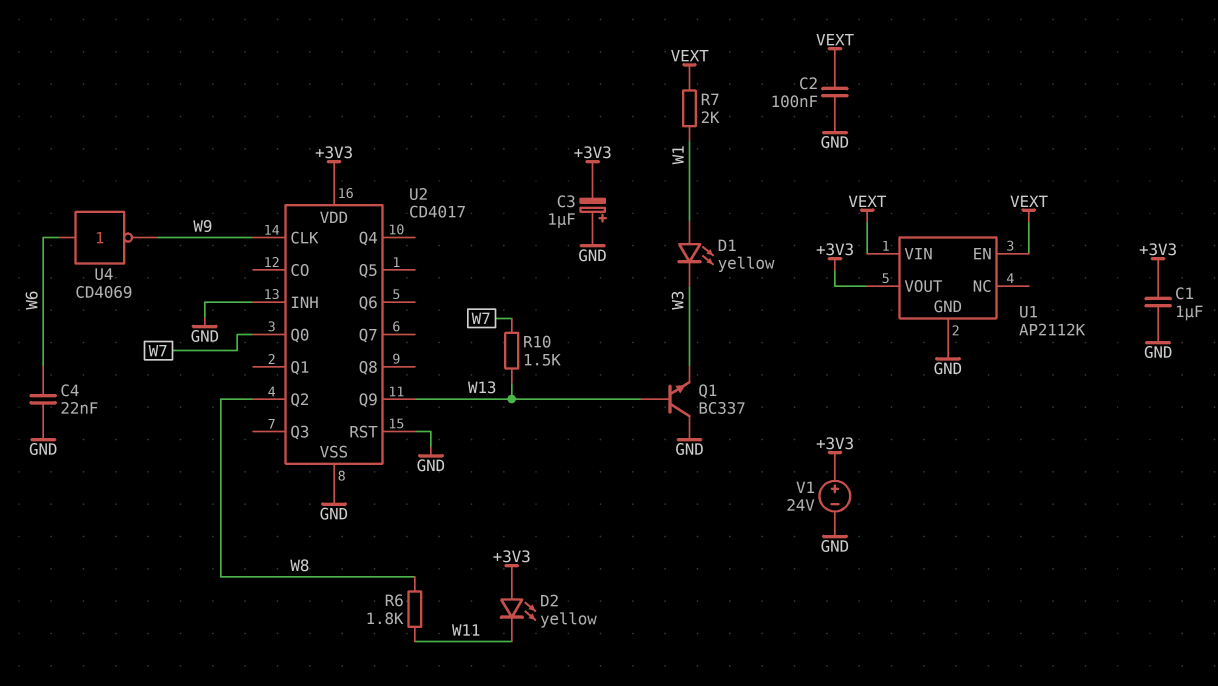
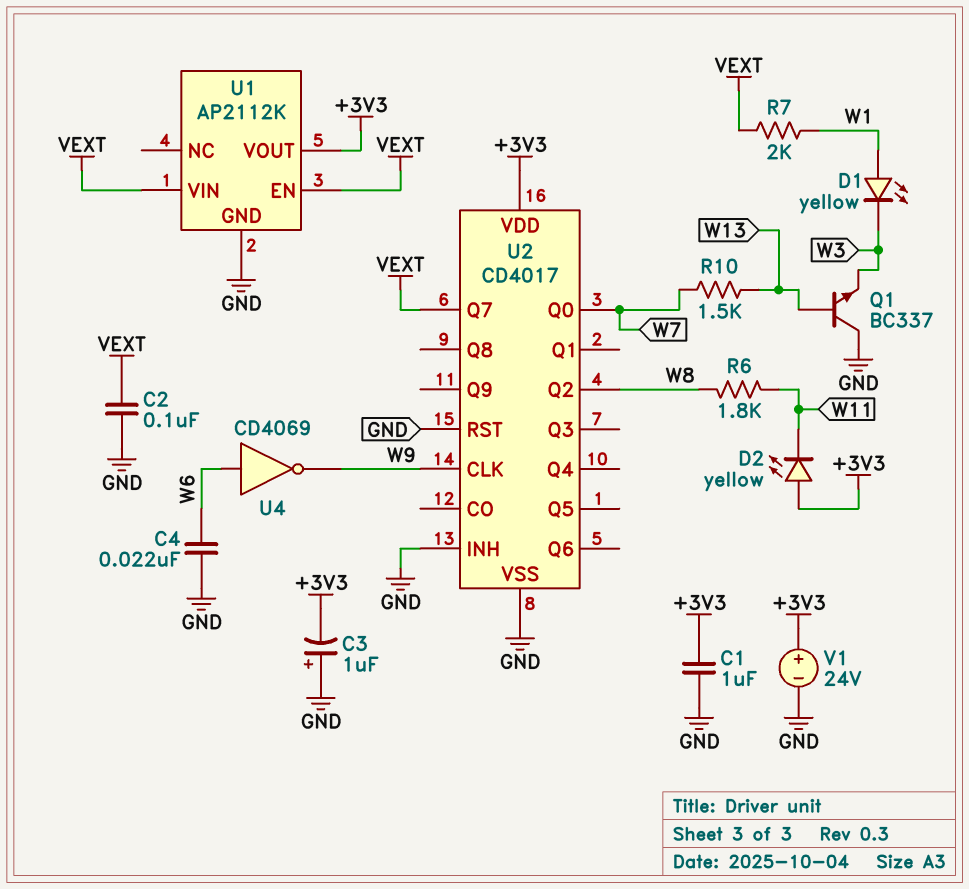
U2 pin Q7: none -> VEXT
U2 pin Q9: W13 -> none

